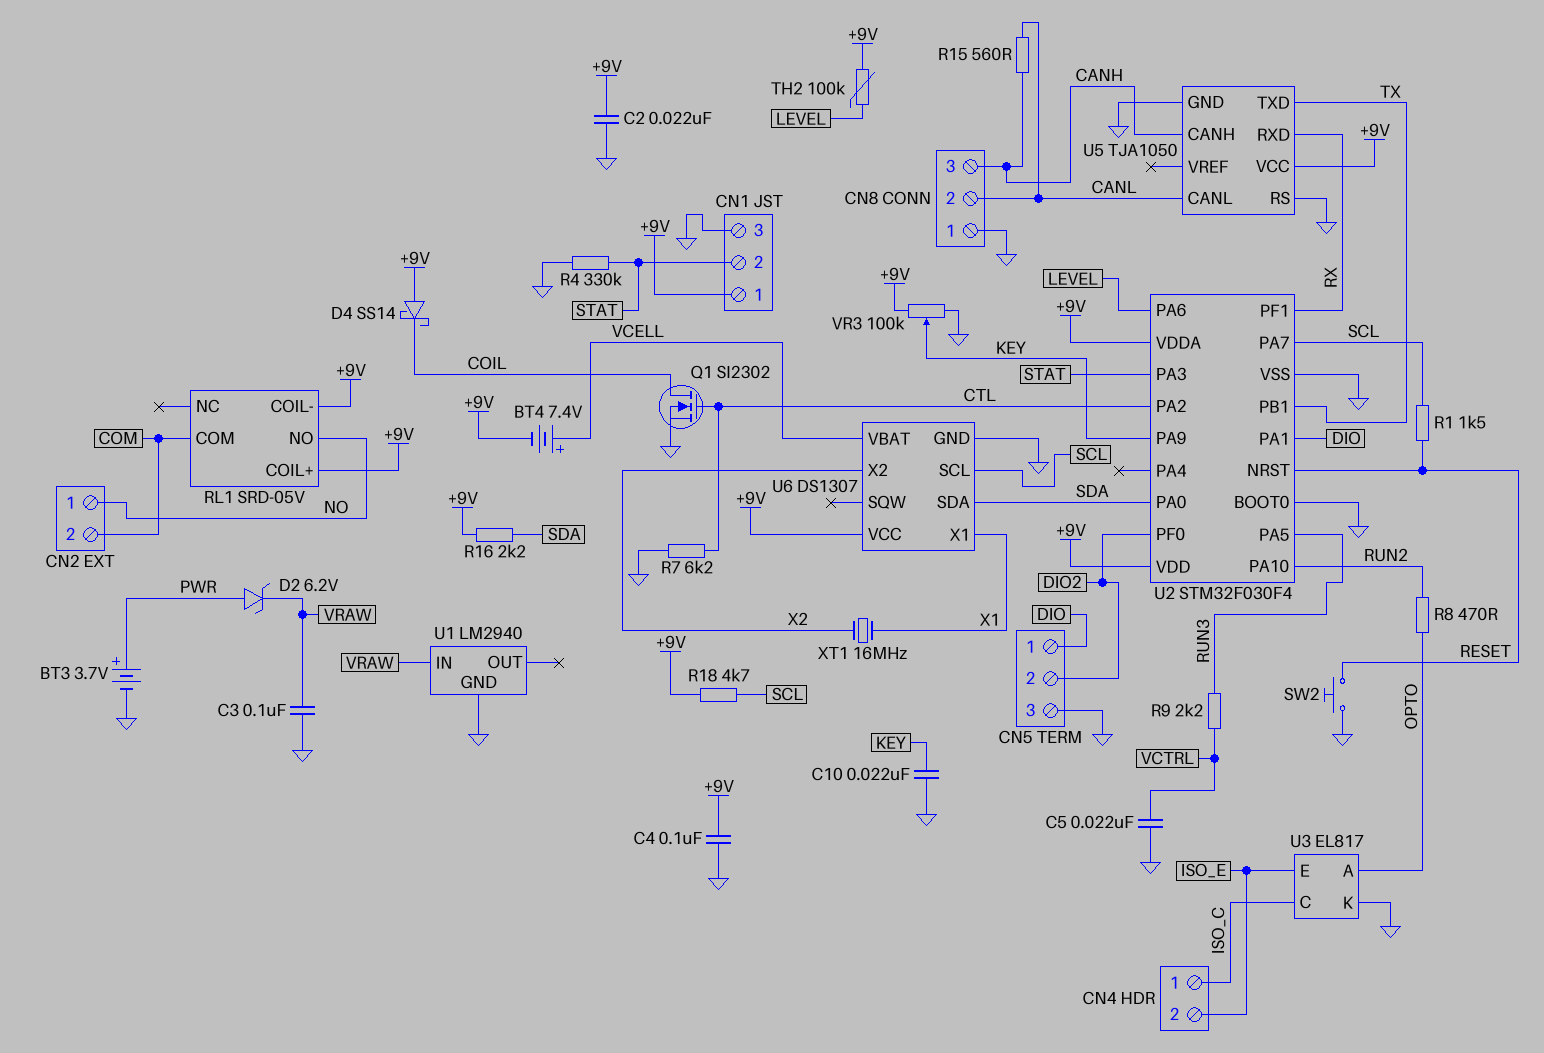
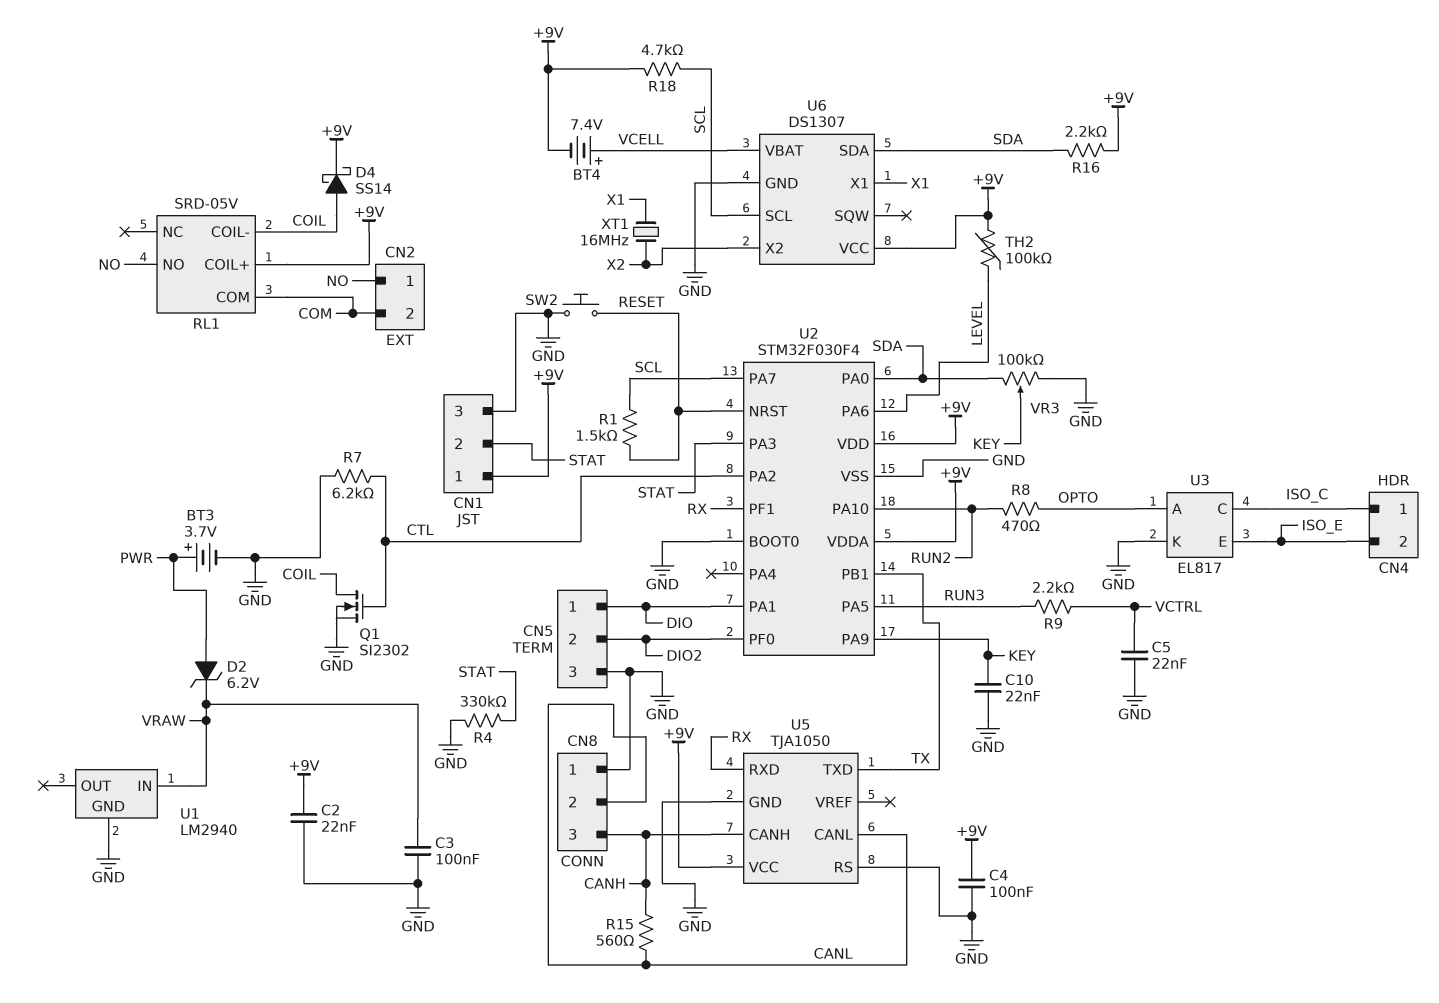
D4: schottky SS14 (A +9V, K COIL) -> schottky SS14 (A COIL, K +9V)
RL1 pin COIL-: +9V -> COIL
VR3: 100k (+9V, GND, wiper KEY) -> 100k (GND, SDA, wiper KEY)

